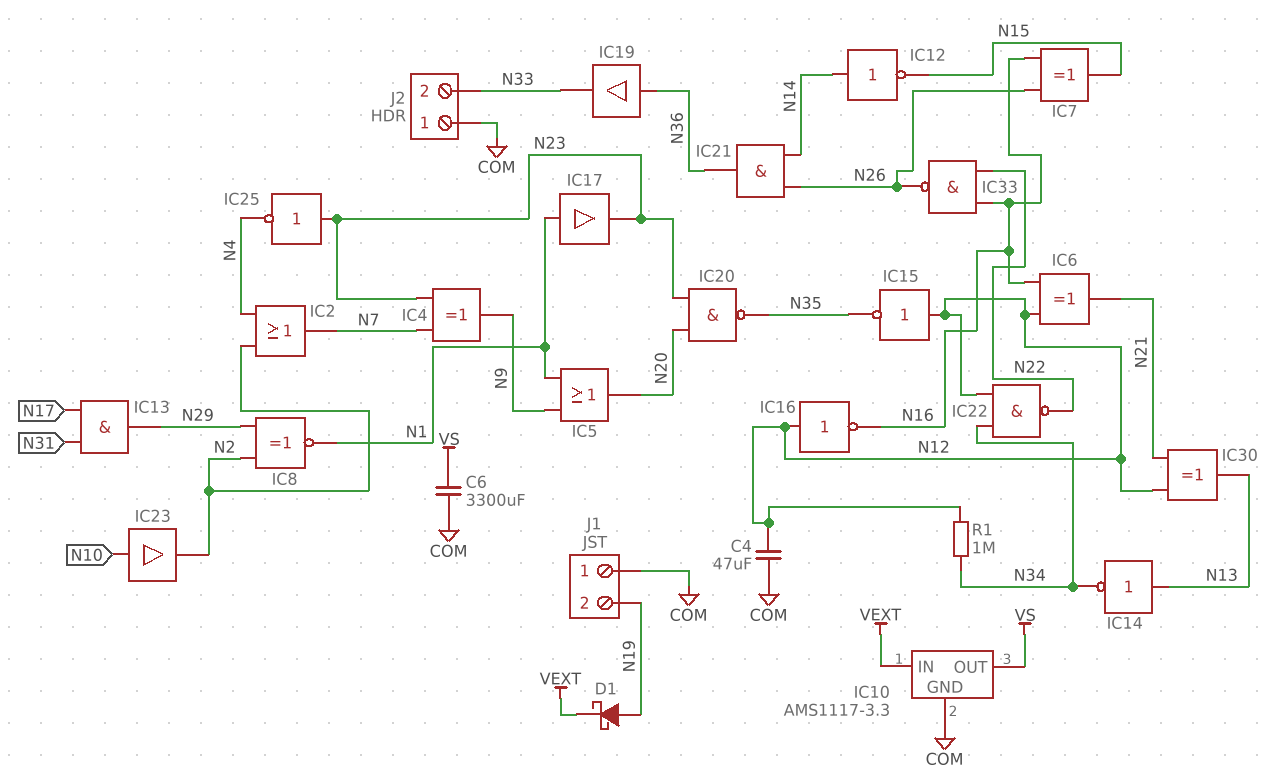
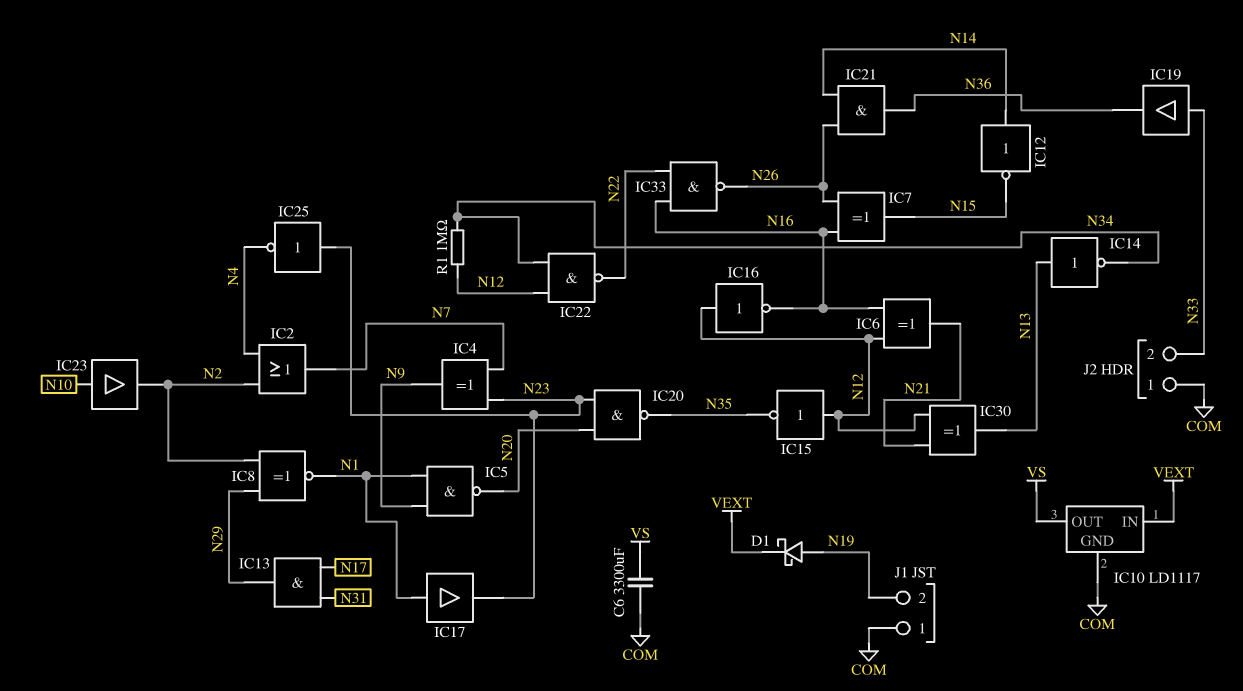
C4: 47uF (COM, N12) -> none
IC5: OR (in N1, in N9, out N20) -> NAND (in N1, in N9, out N20)
IC10: AMS1117-3.3 -> LD1117
IC19: buffer (in N36, out N33) -> buffer (in N33, out N36)

